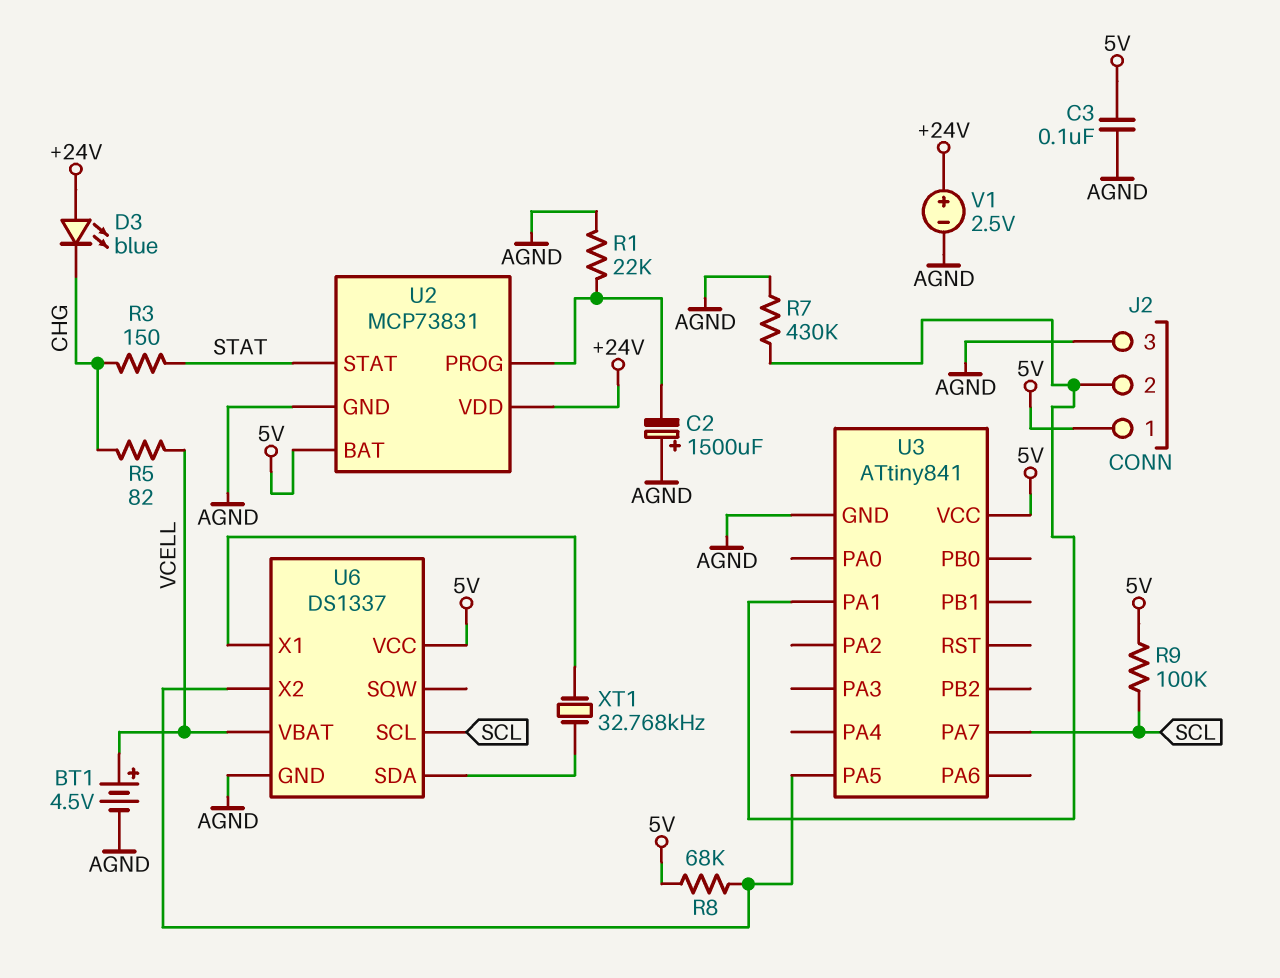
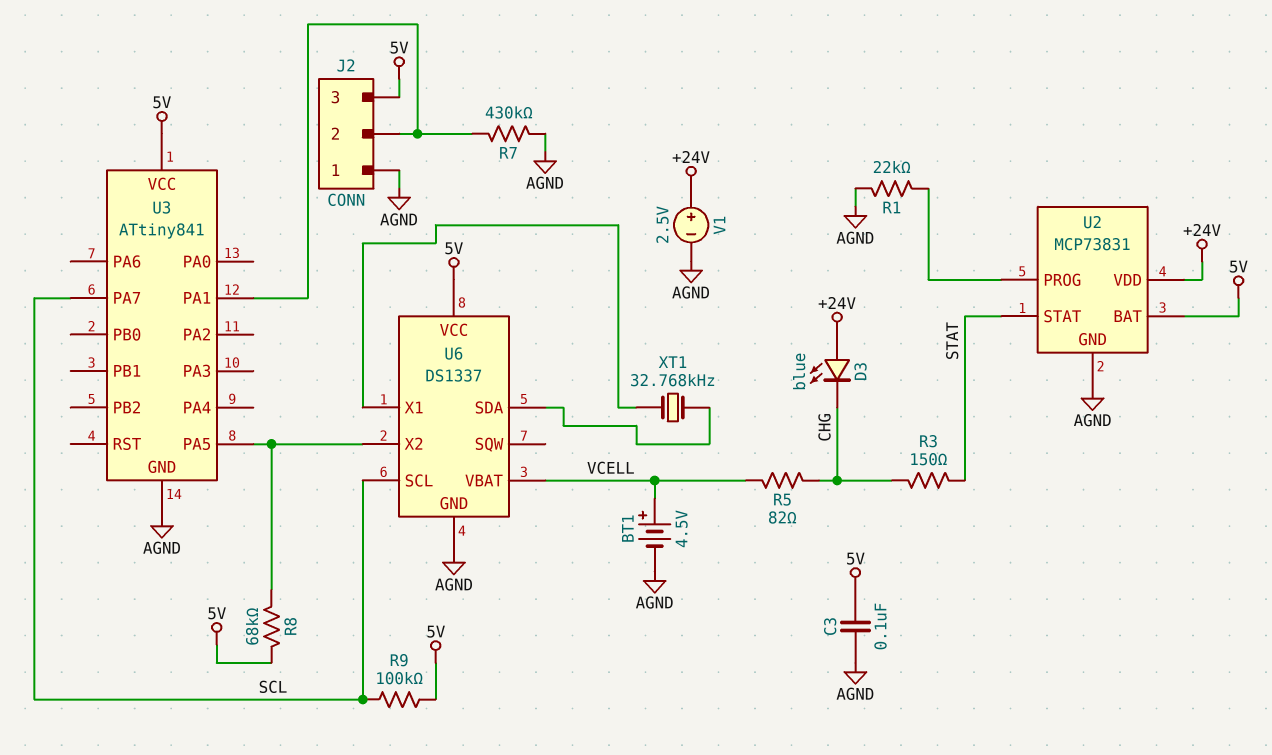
C2: 1500uF (plus AGND, minus U2/PROG) -> none
J2 pin 1: 5V -> AGND
J2 pin 3: AGND -> 5V

